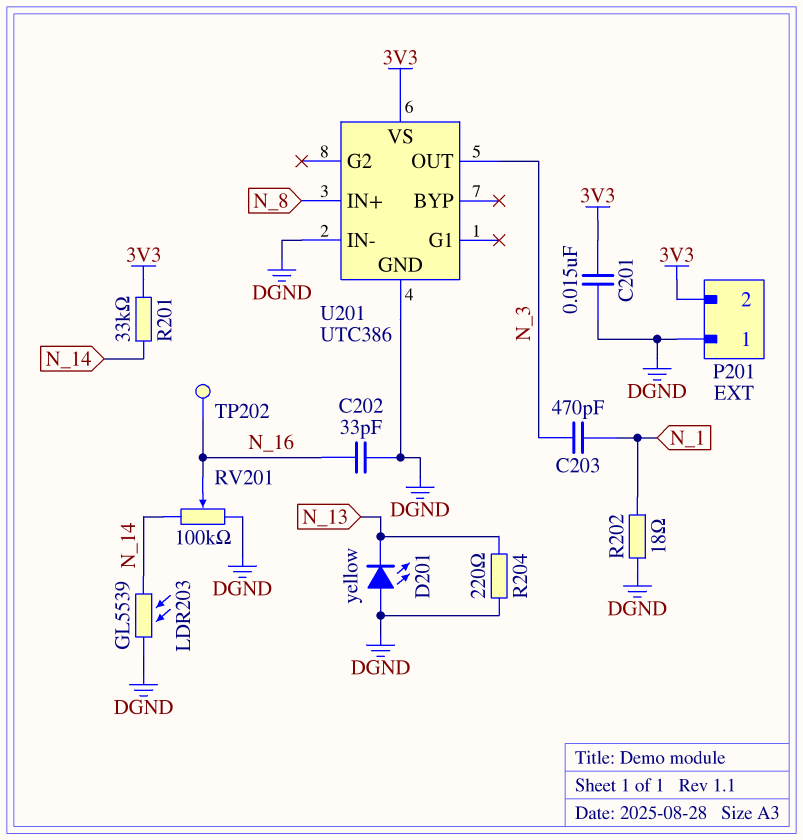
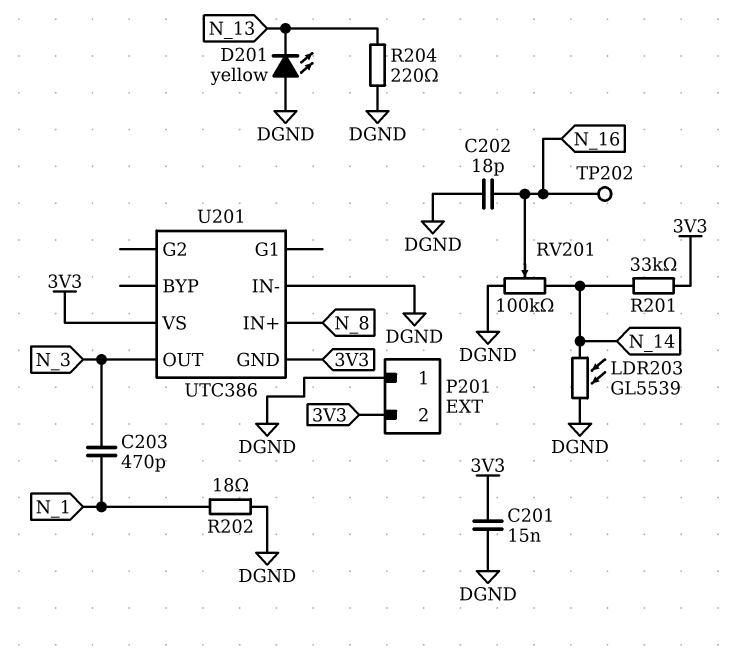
C202: 33pF (DGND, N_16) -> 18pF (DGND, N_16)
U201 pin GND: DGND -> 3V3

